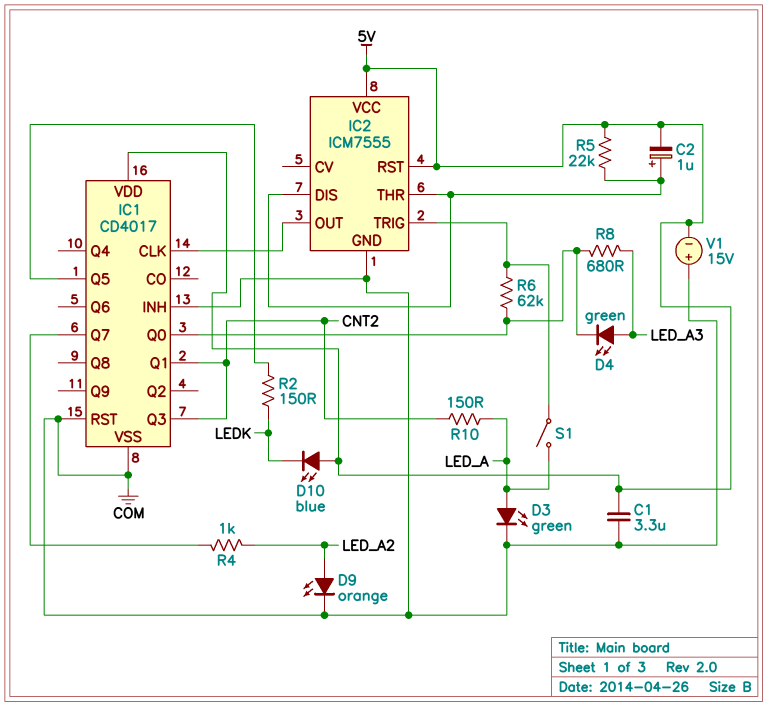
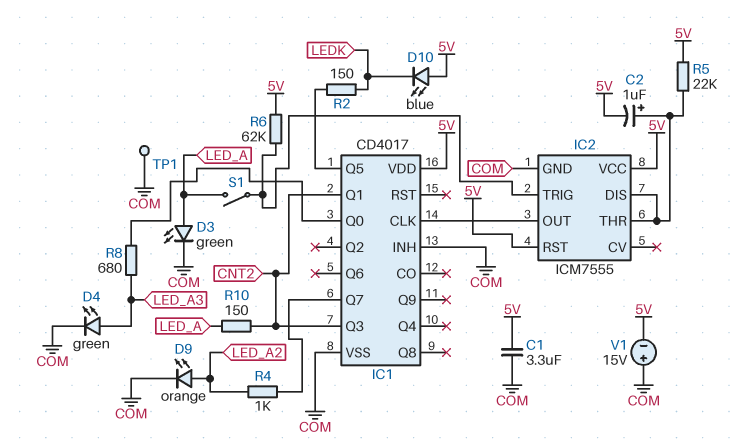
D4: LED green (A LED_A3, K IC1/Q0) -> LED green (A LED_A3, K COM)
IC1 pin RST: COM -> none
R6: 62k (IC1/Q0, IC2/TRIG) -> 62k (5V, IC2/TRIG)
TP1: none -> test point (COM)

